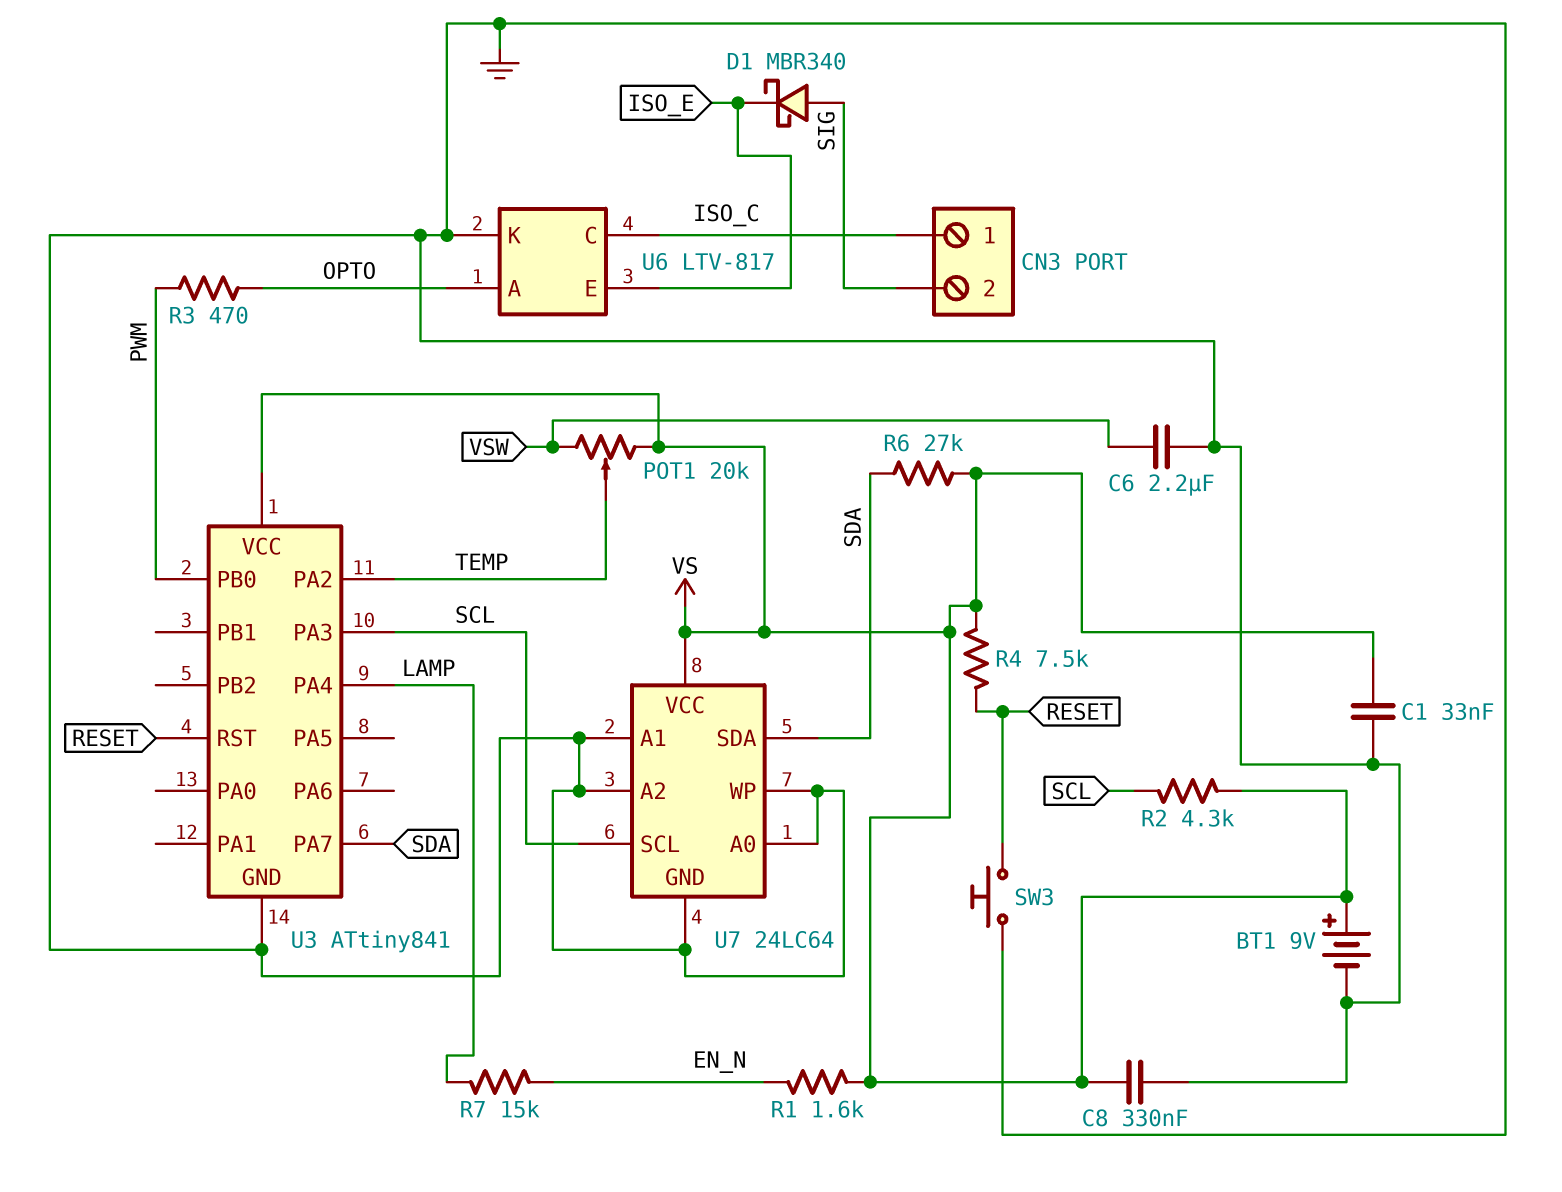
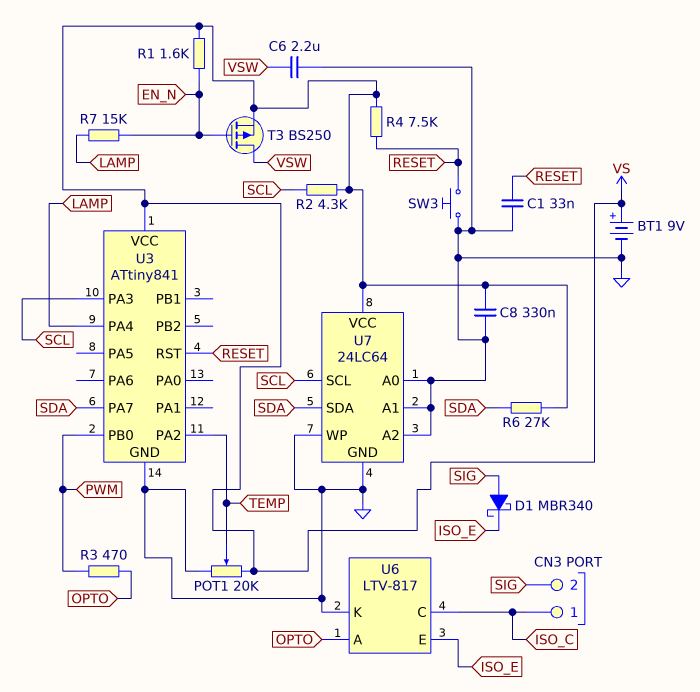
C1: 33nF (GND, VS) -> 33nF (GND, RESET)
POT1: 20k (VS, VSW, wiper TEMP) -> 20k (GND, VS, wiper TEMP)
T3: none -> PMOS BS250 (G EN_N, D VSW, S VS)

